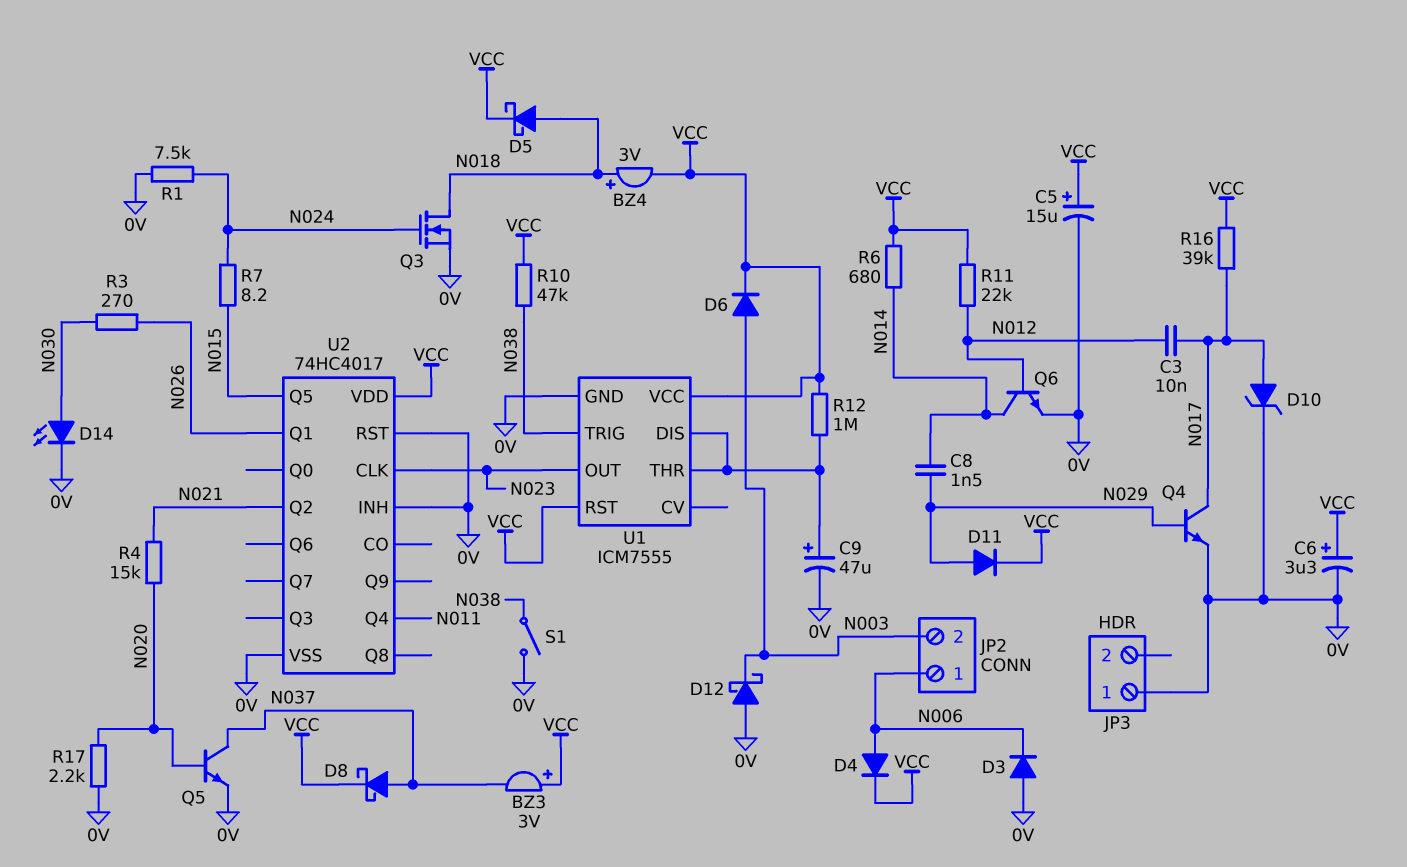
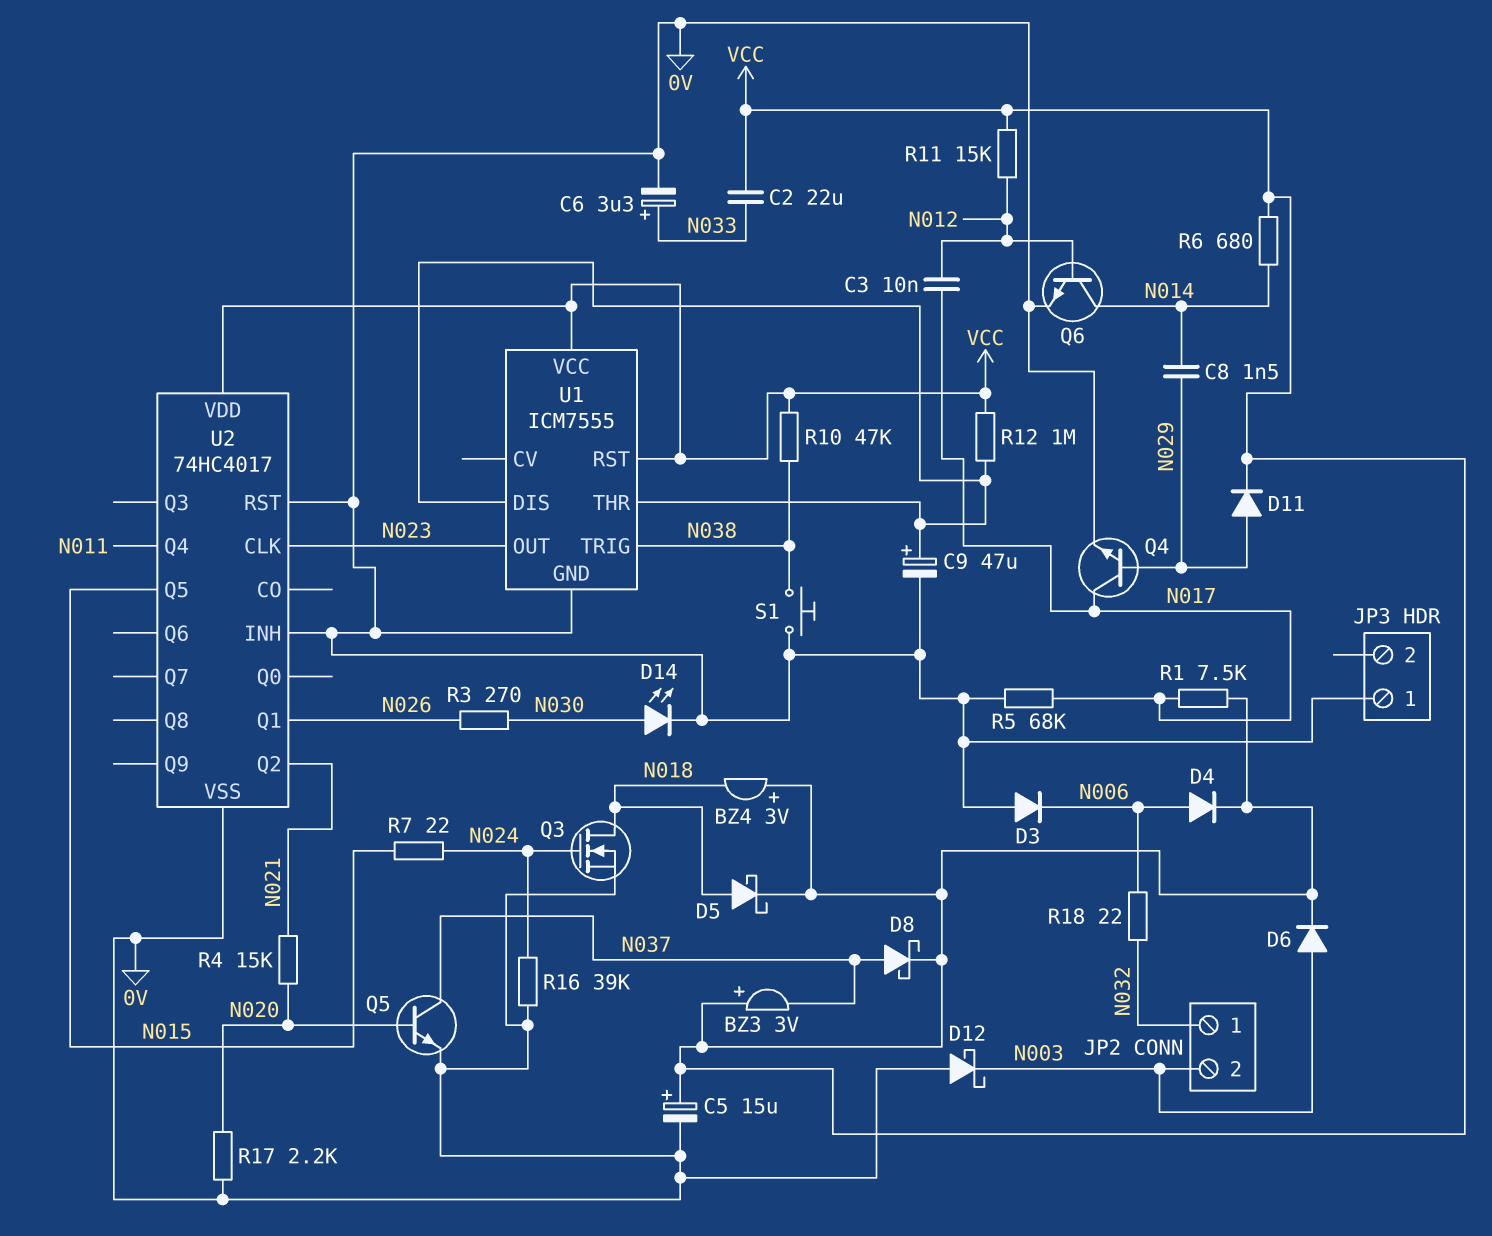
BZ4: buzzer 3V (plus N018, minus VCC) -> buzzer 3V (plus VCC, minus N018)
C2: none -> 22uF (N033, VCC)
C6: 3.3uF (plus VCC, minus 0V) -> 3.3uF (plus N033, minus 0V)
D10: zener (A N017, K 0V) -> none
JP2 pin 1: N006 -> N032
R1: 7.5k (0V, N024) -> 7.5k (N017, VCC)
R5: none -> 68k (0V, N017)
R7: 8.2 (N015, N024) -> 22 (N015, N024)
R11: 22k (N012, VCC) -> 15k (N012, VCC)
R16: 39k (N017, VCC) -> 39k (0V, N024)
R18: none -> 22 (N006, N032)
S1: switch (0V, N038) -> button (0V, N038)

